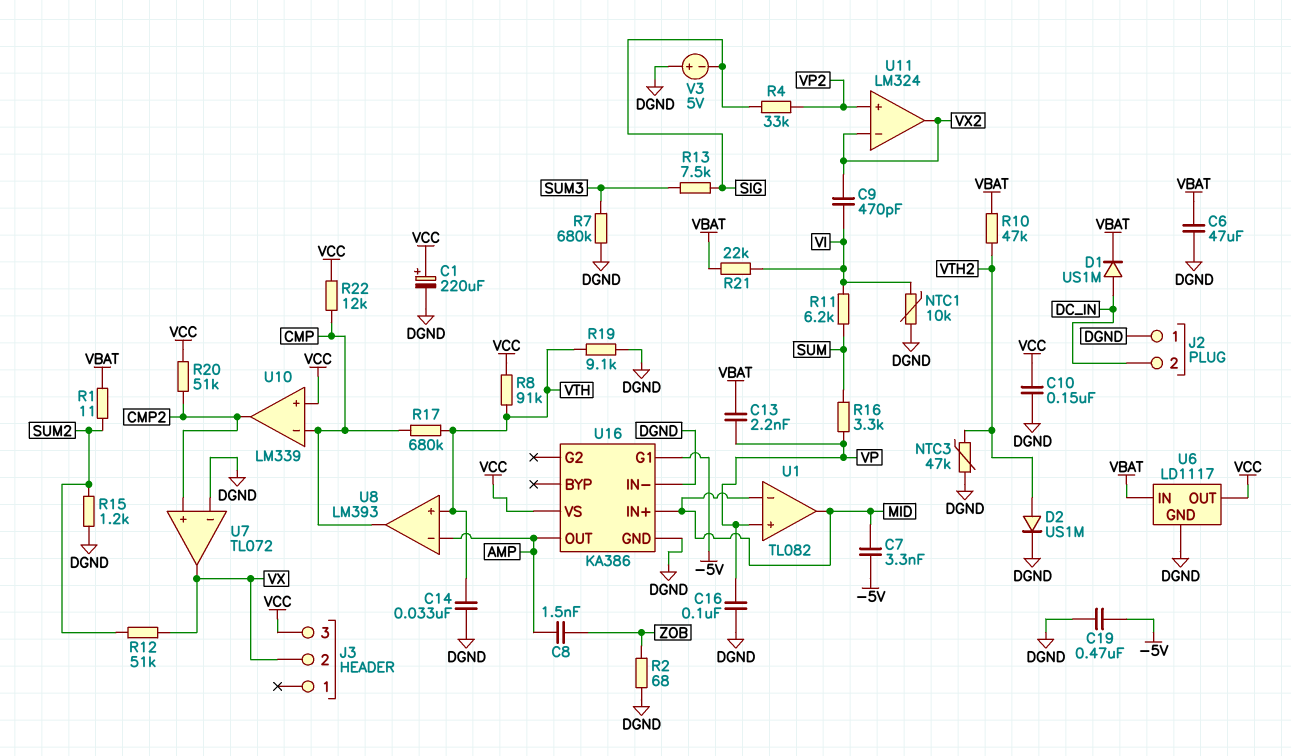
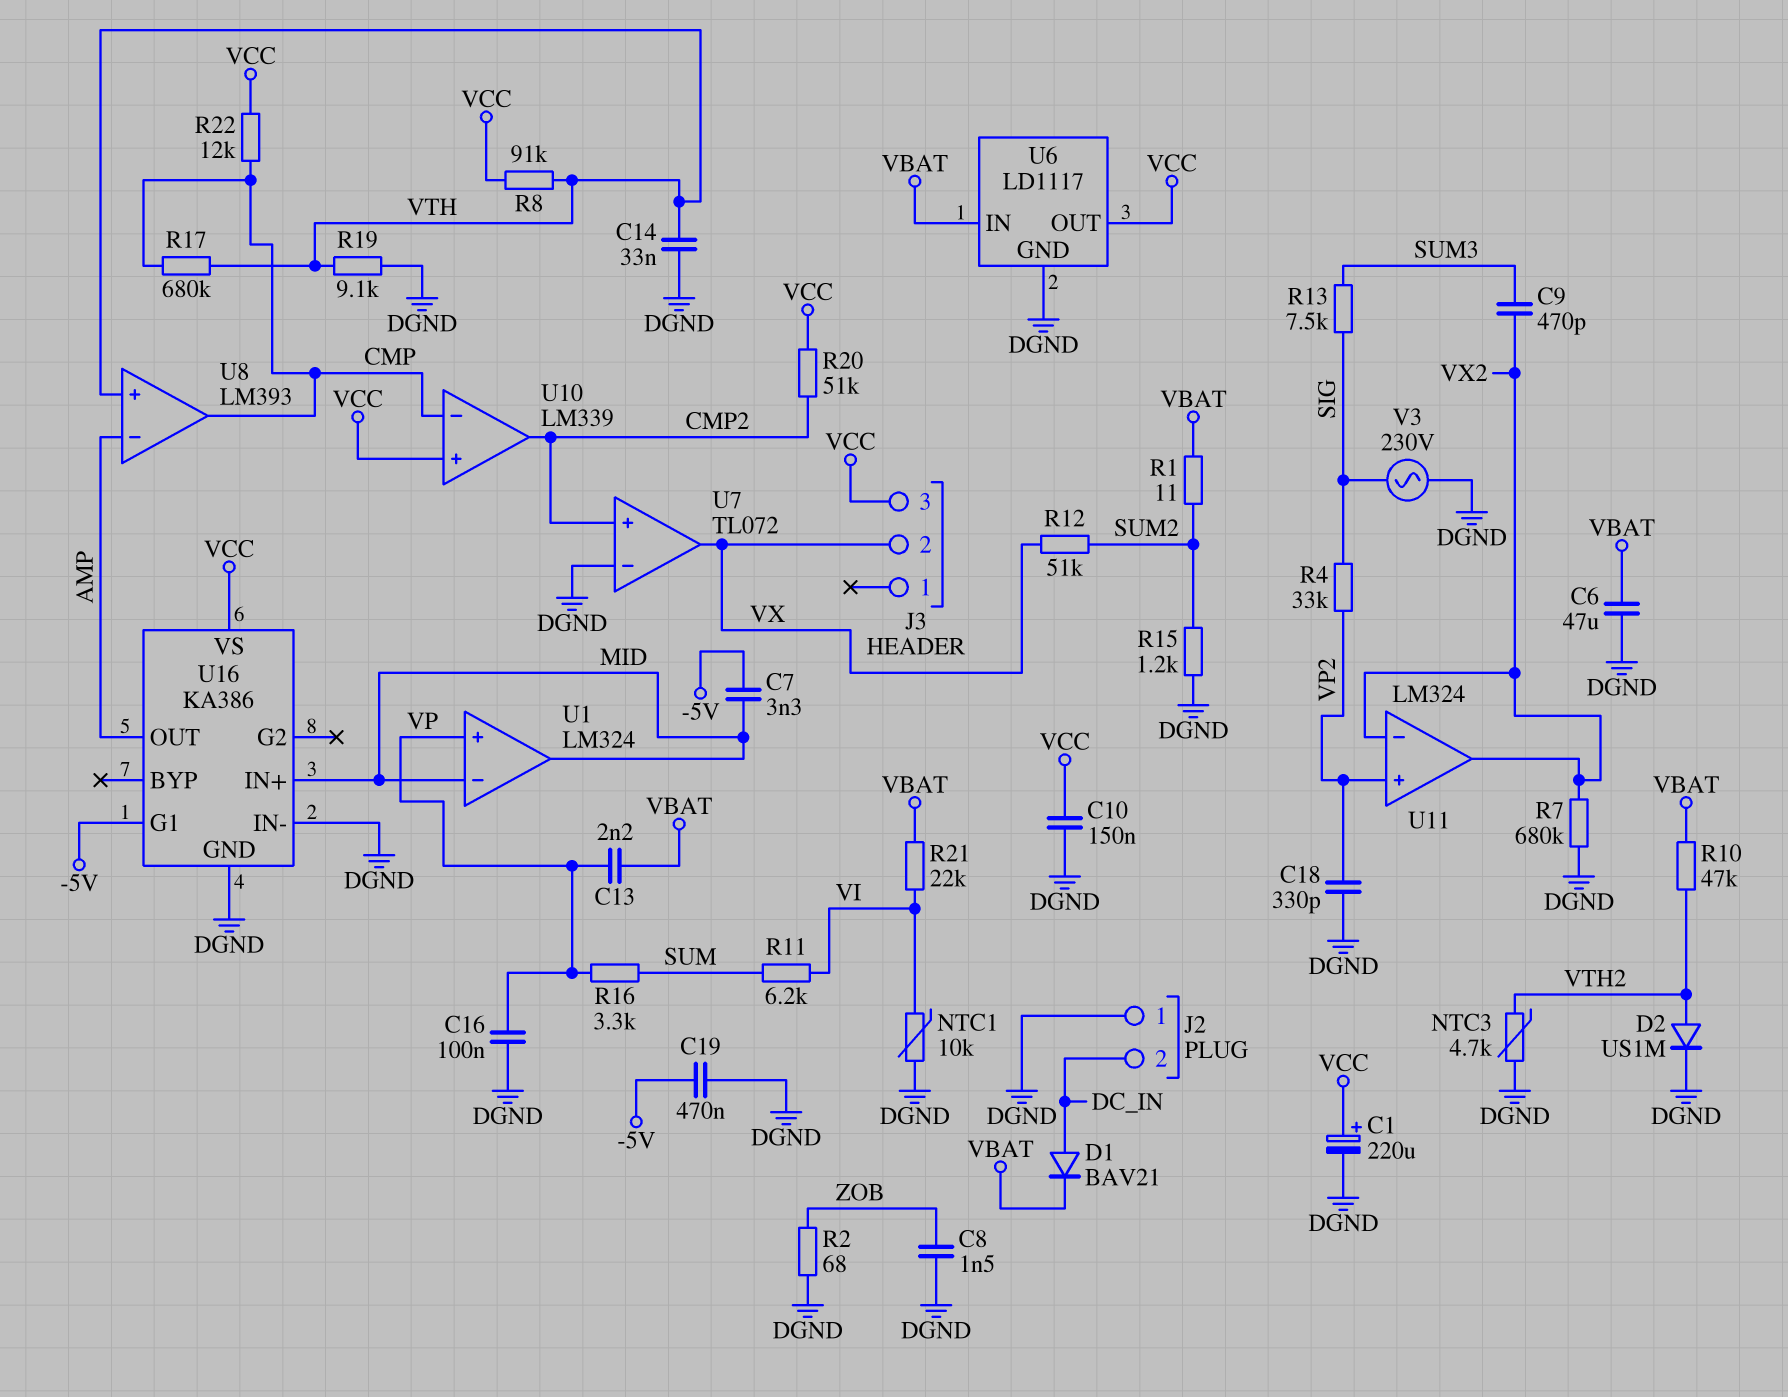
C8: 1.5nF (AMP, ZOB) -> 1.5nF (DGND, ZOB)
C9: 470pF (VI, VX2) -> 470pF (SUM3, VX2)
C18: none -> 330pF (DGND, VP2)
D1: diode US1M (A DC_IN, K VBAT) -> diode BAV21 (A DC_IN, K VBAT)
NTC3: 47k (DGND, VTH2) -> 4.7k (DGND, VTH2)
R7: 680k (DGND, SUM3) -> 680k (DGND, VX2)
U1: TL082 -> LM324
V3: 5V (plus DGND, minus SIG) -> AC 230V (DGND, SIG)

